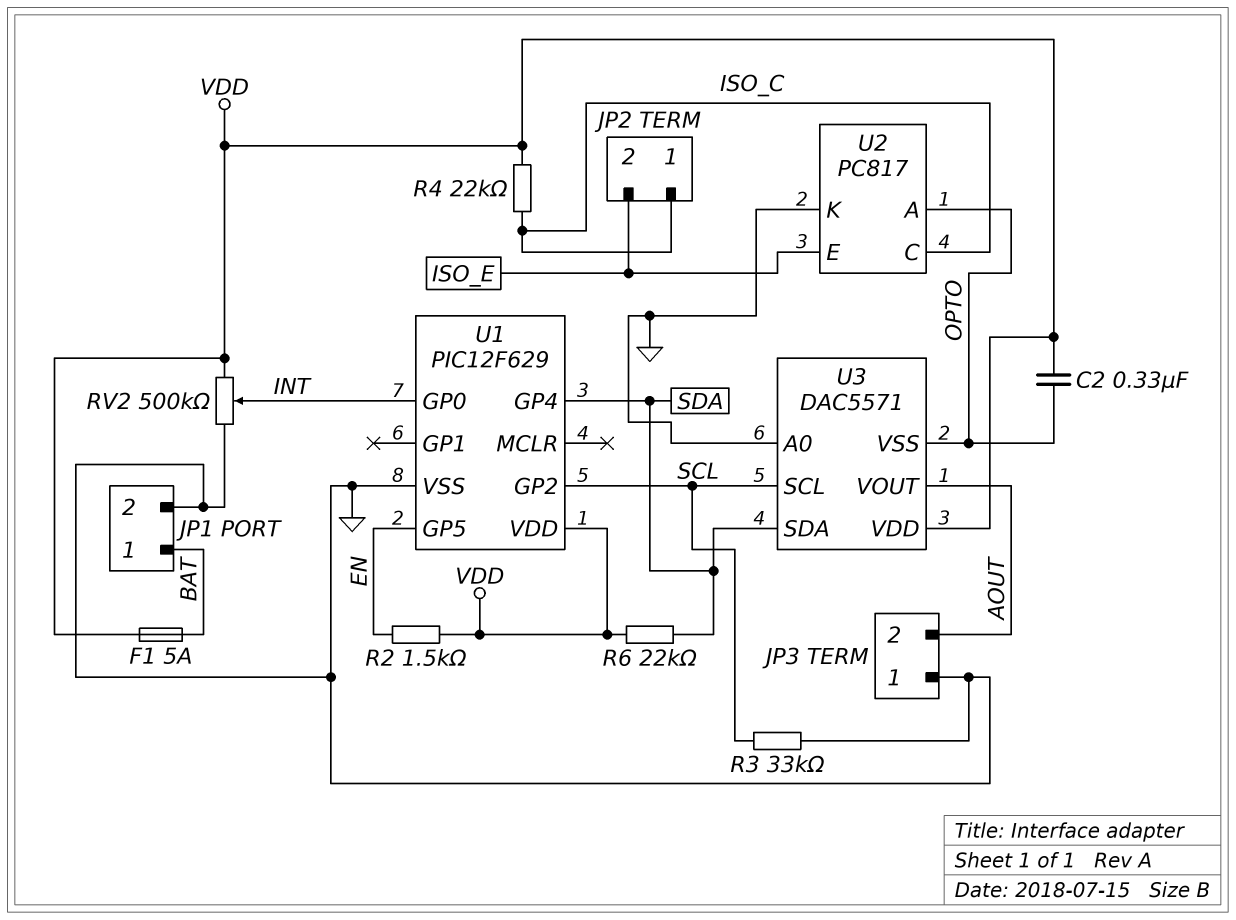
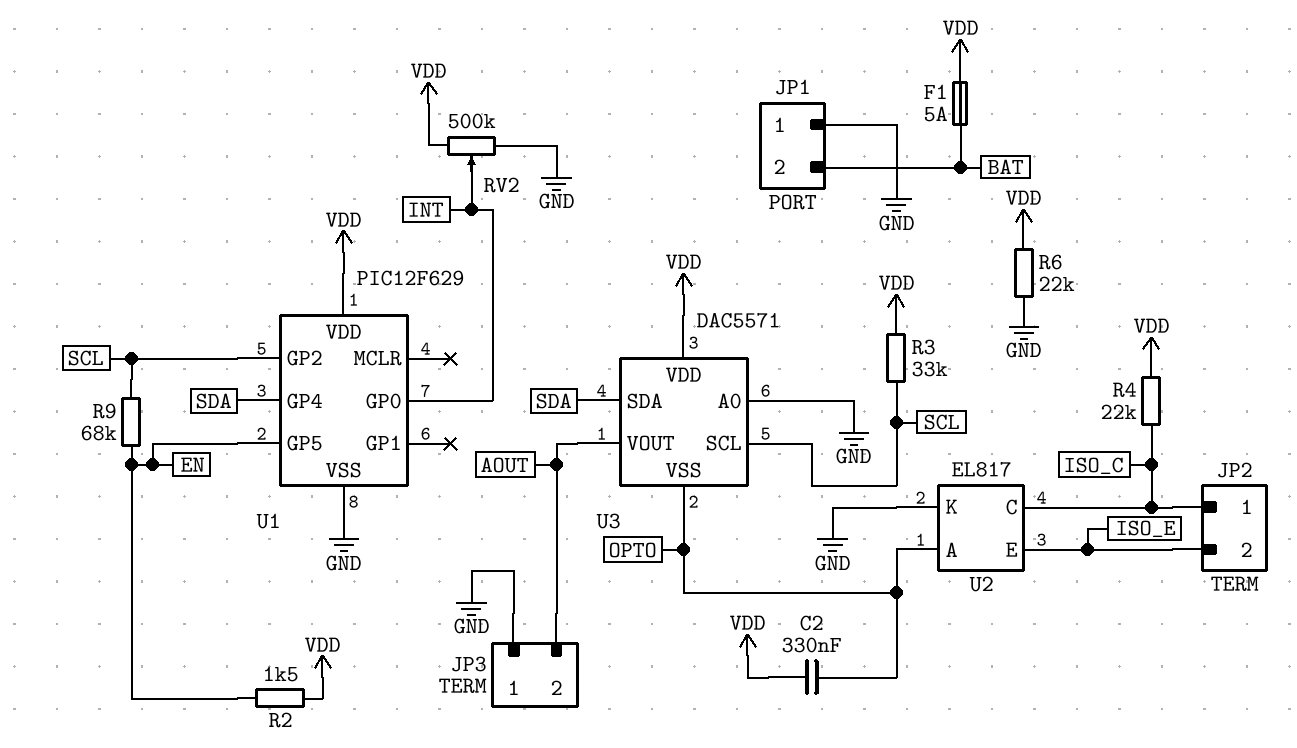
JP1 pin 1: BAT -> GND
JP1 pin 2: GND -> BAT
R3: 33k (GND, SCL) -> 33k (SCL, VDD)
R6: 22k (SDA, VDD) -> 22k (GND, VDD)
R9: none -> 68k (EN, SCL)
U2: PC817 -> EL817

